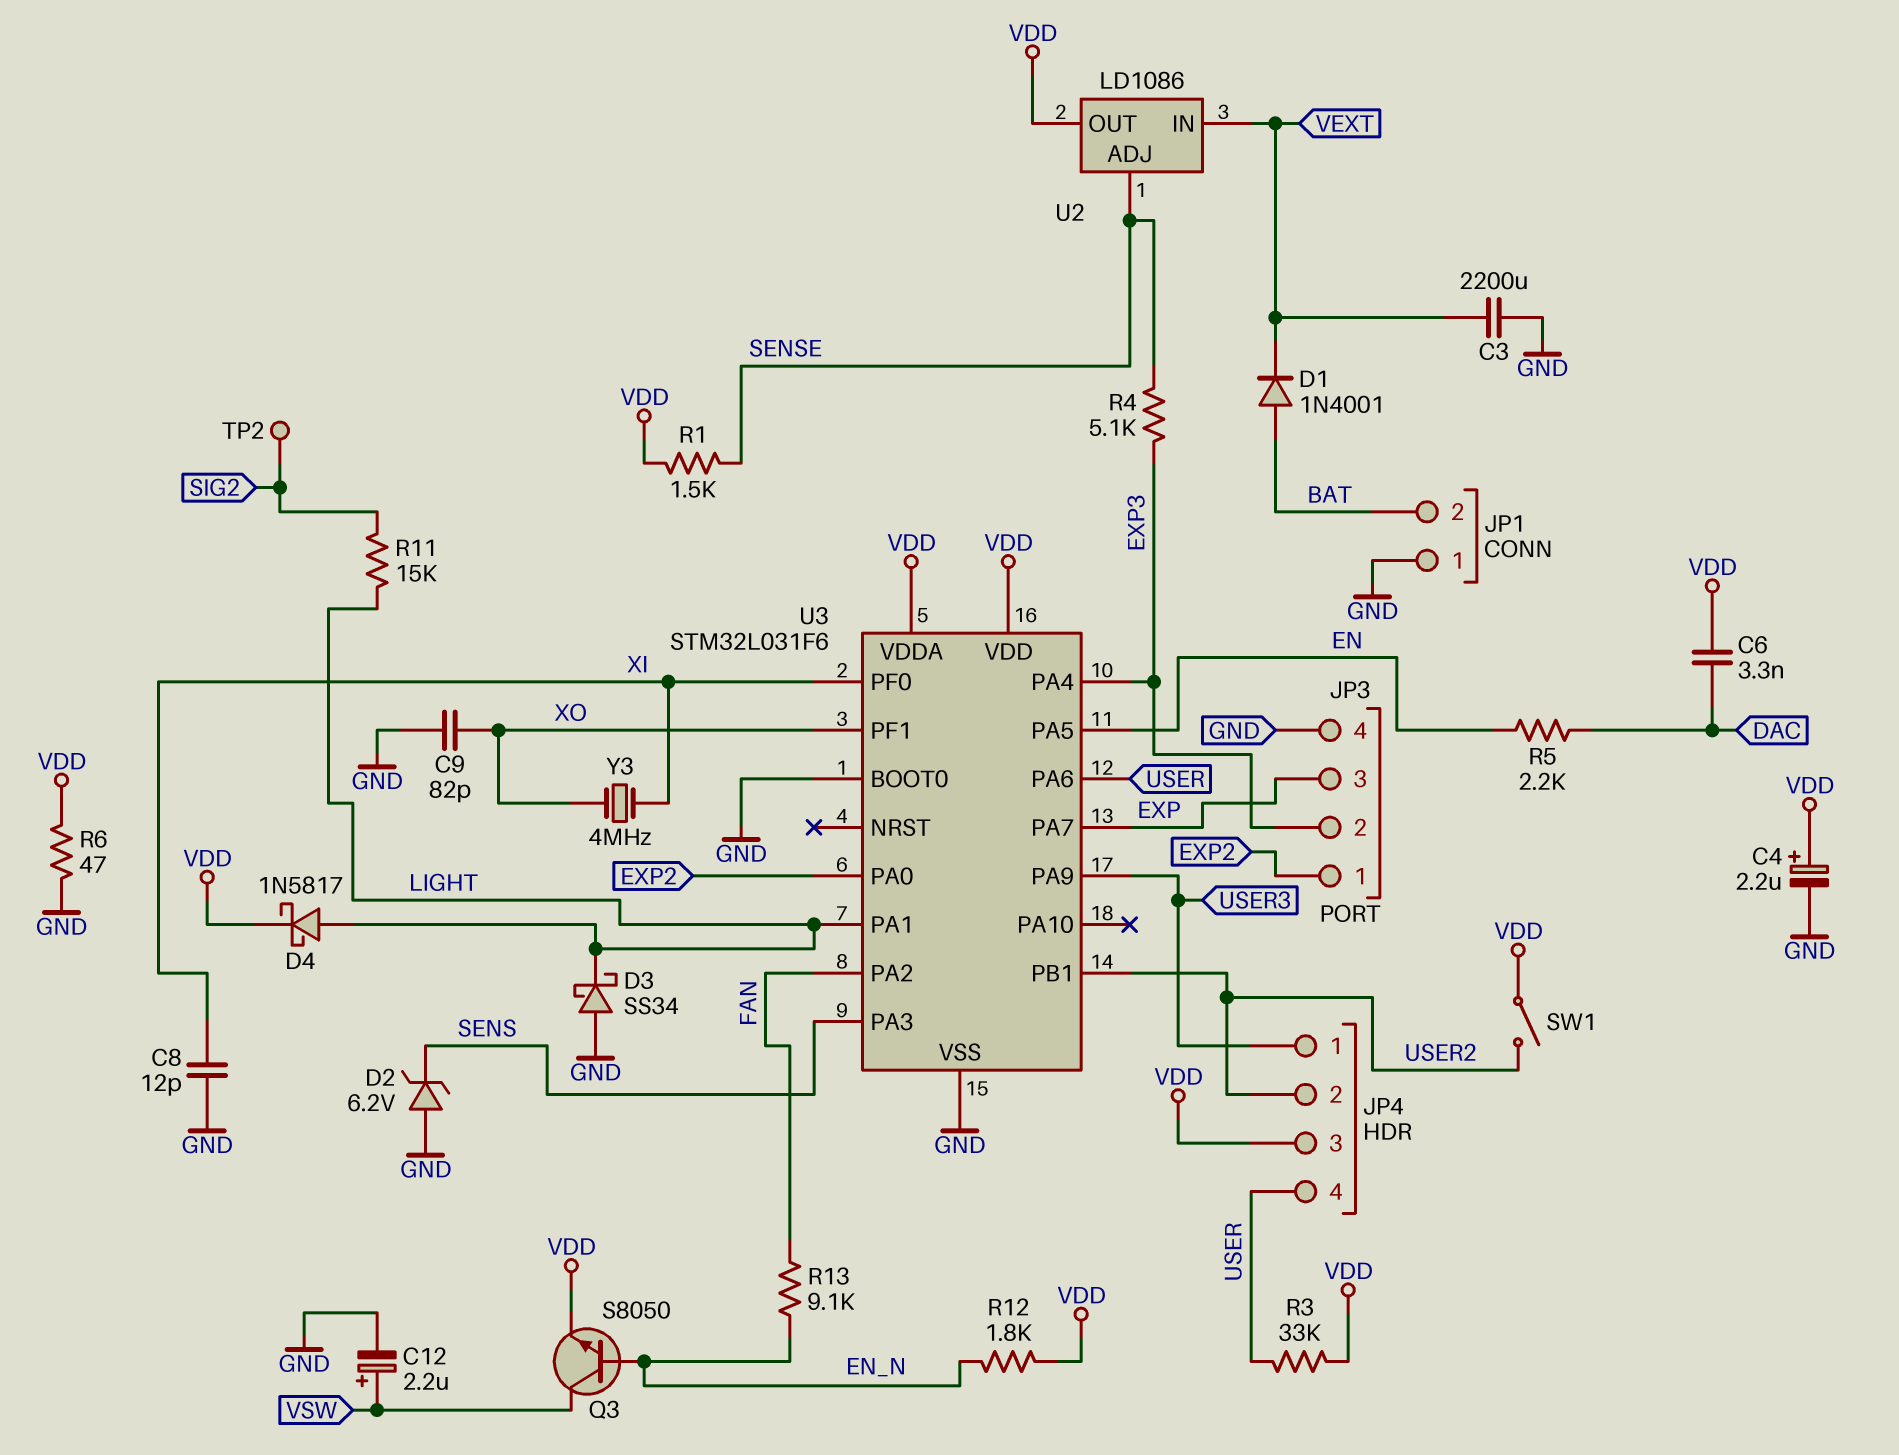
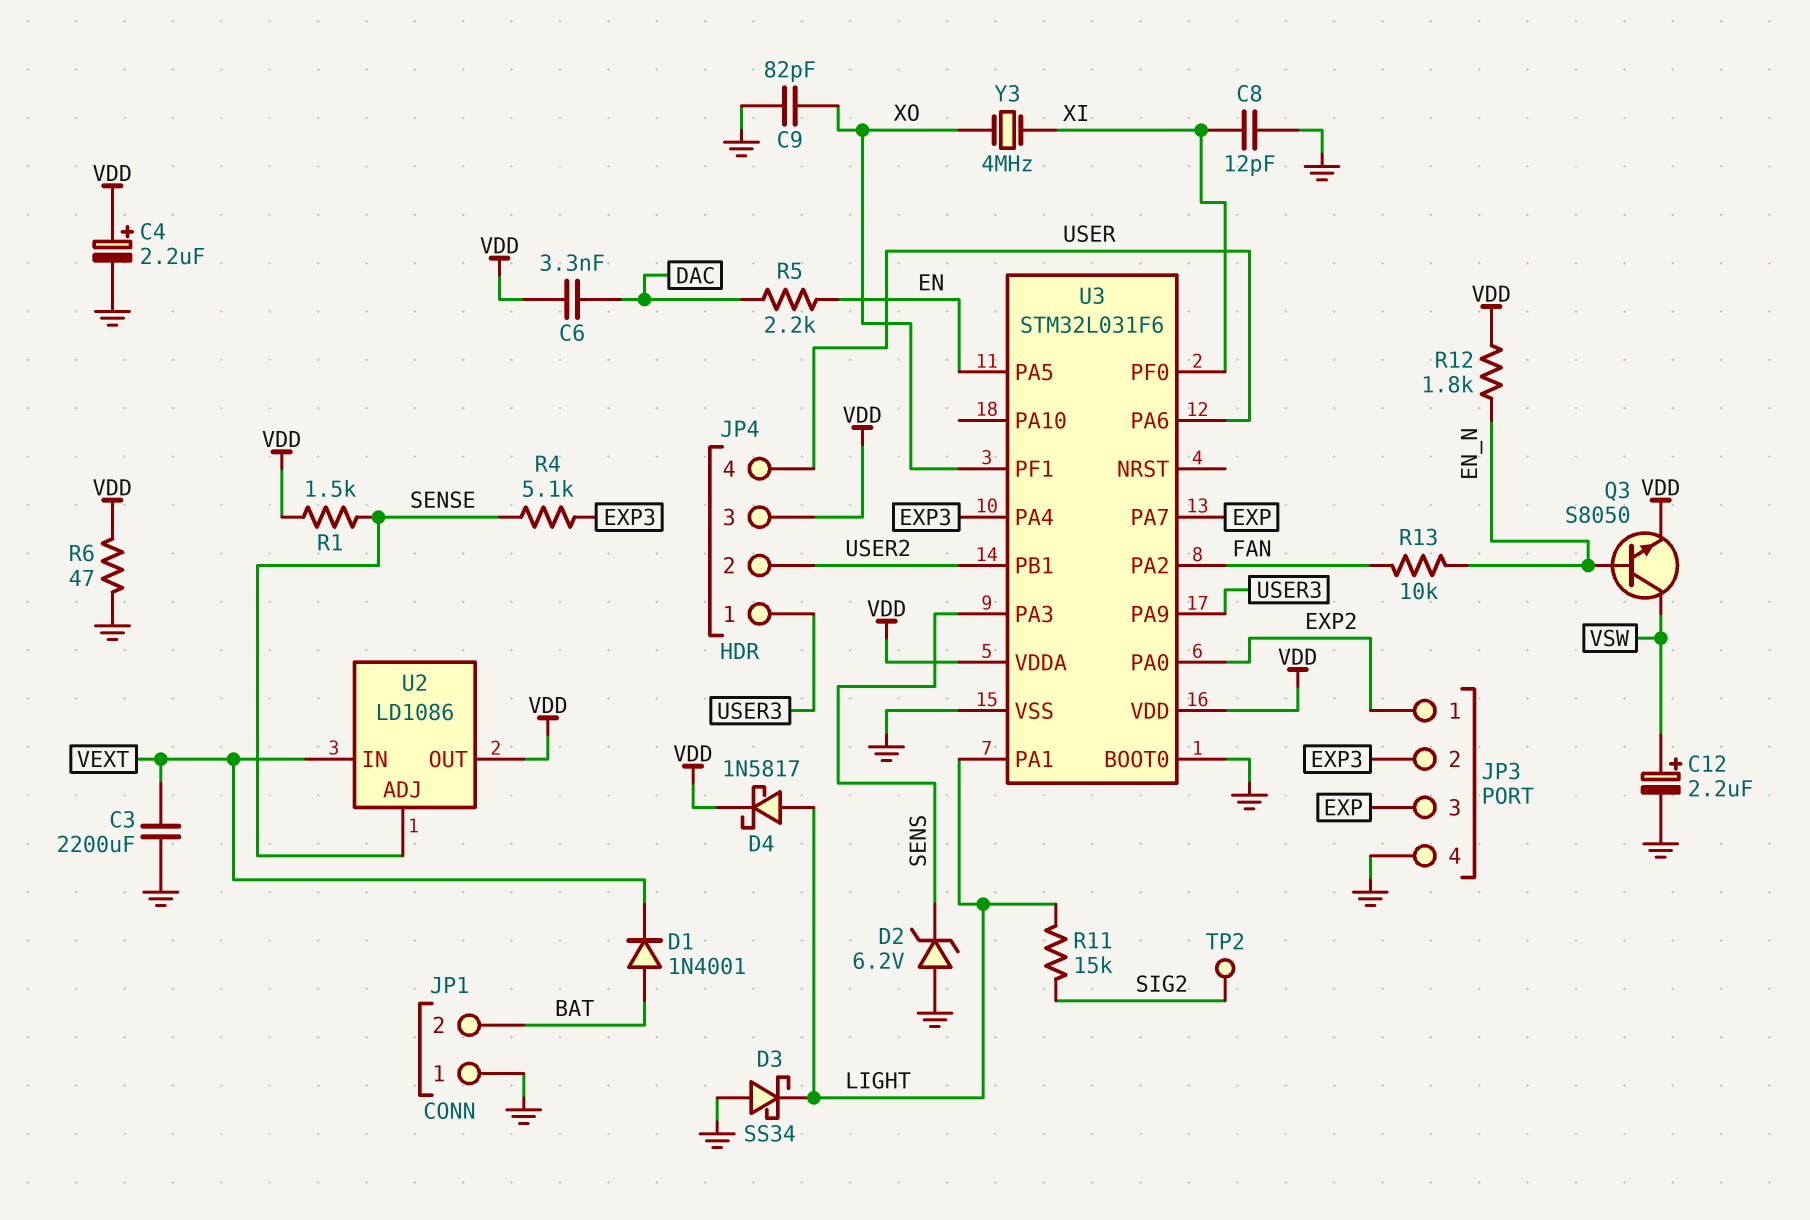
R3: 33k (USER, VDD) -> none
R13: 9.1k (EN_N, FAN) -> 10k (EN_N, FAN)
SW1: switch (USER2, VDD) -> none

